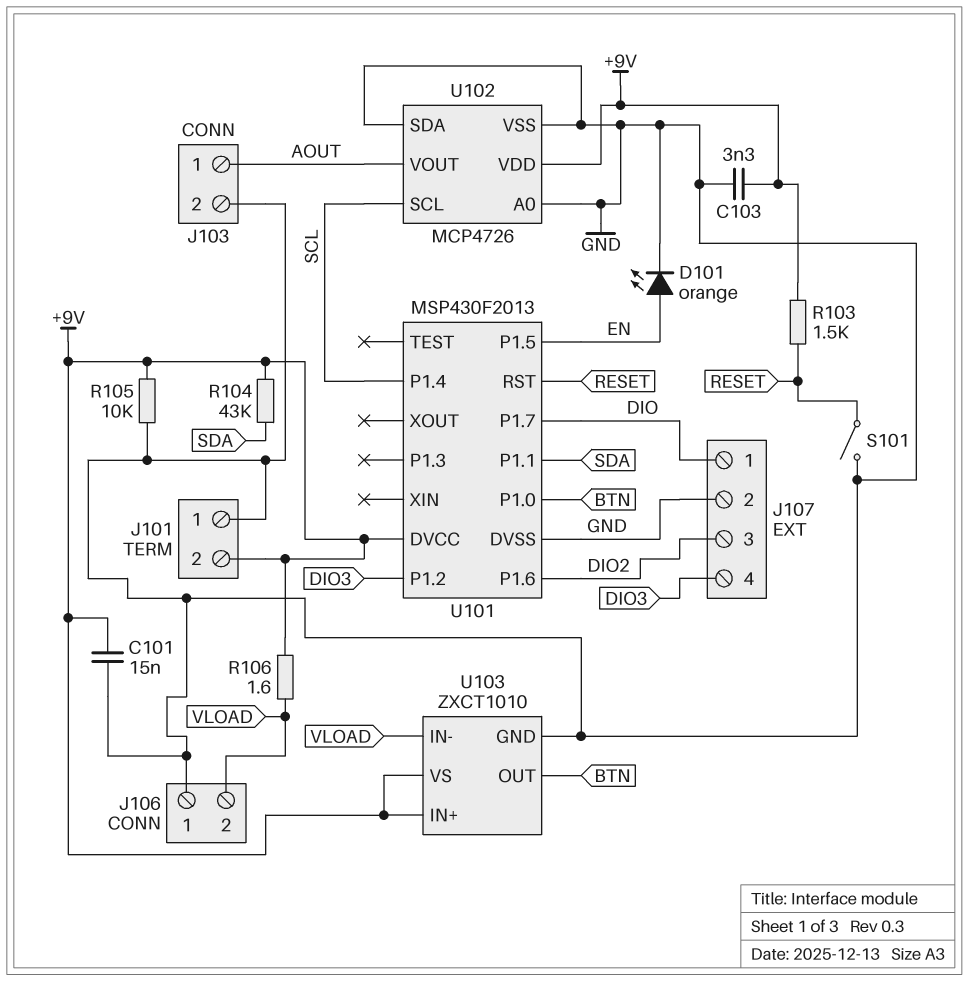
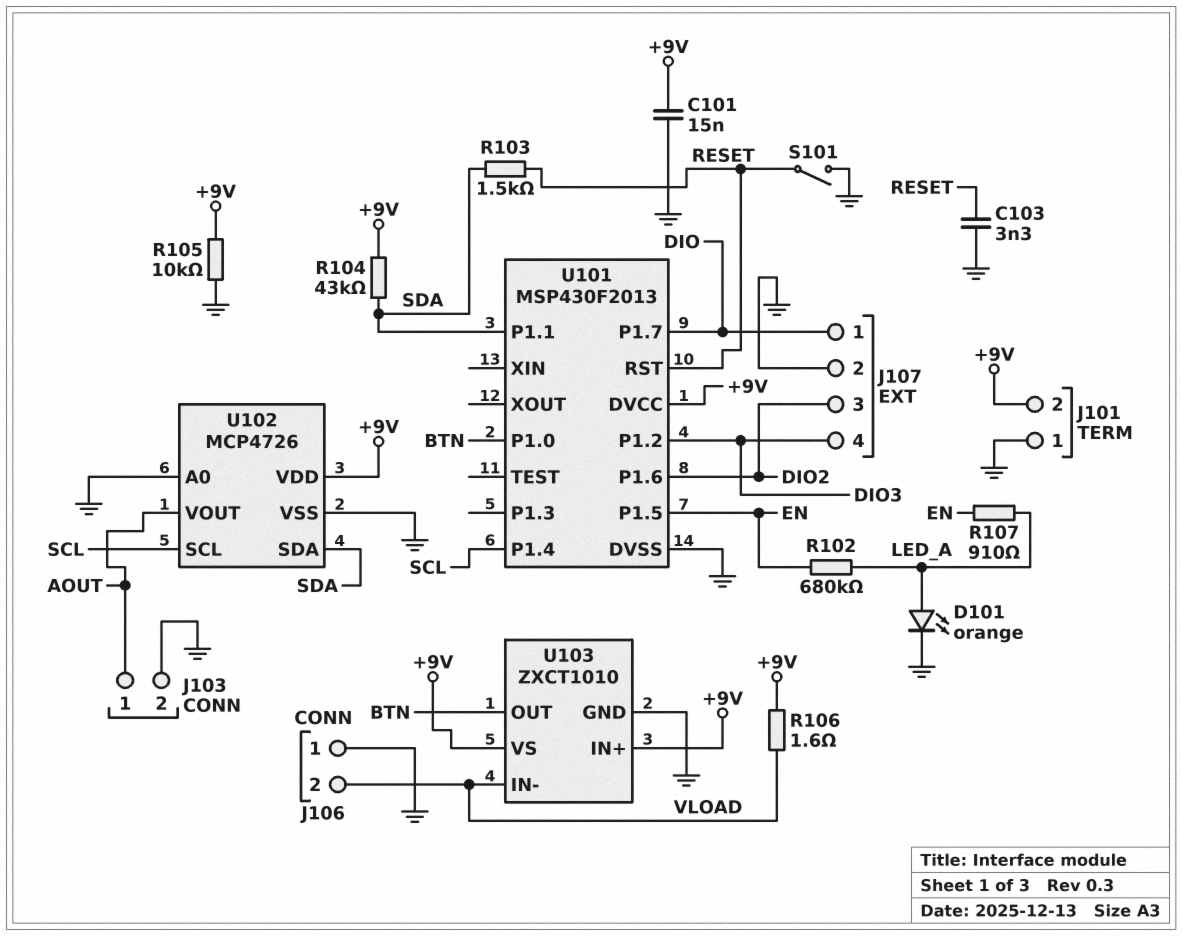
C103: 3.3nF (+9V, GND) -> 3.3nF (GND, RESET)
D101: LED orange (A EN, K GND) -> LED orange (A LED_A, K GND)
R102: none -> 680k (EN, LED_A)
R103: 1.5k (+9V, RESET) -> 1.5k (RESET, SDA)
R107: none -> 910 (EN, LED_A)
U102 pin SDA: GND -> SDA

